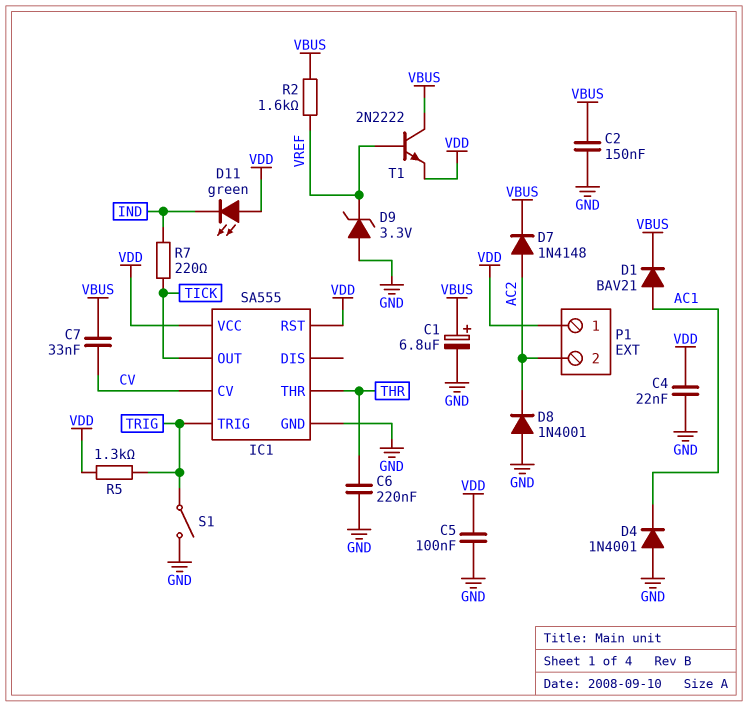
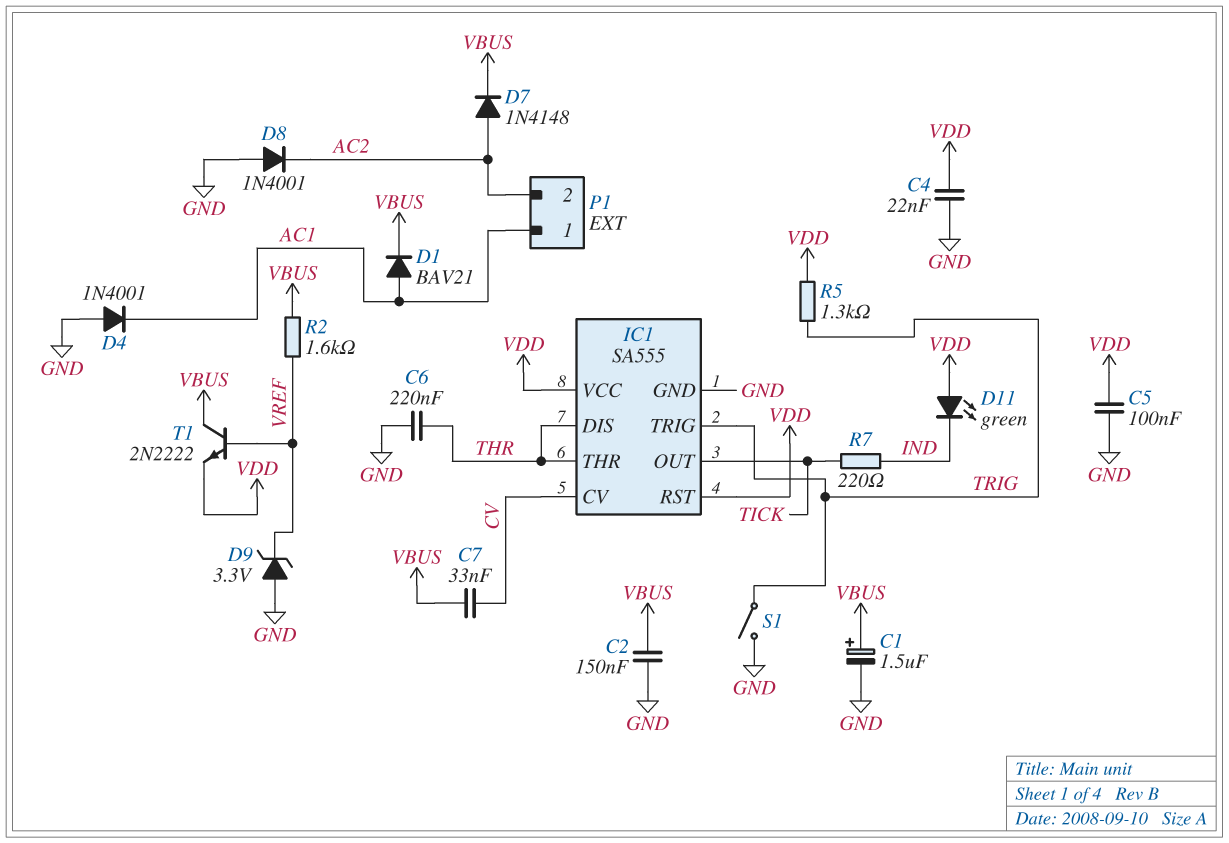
C1: 6.8uF (plus VBUS, minus GND) -> 1.5uF (plus VBUS, minus GND)
IC1 pin DIS: none -> THR
P1 pin 1: VDD -> AC1

